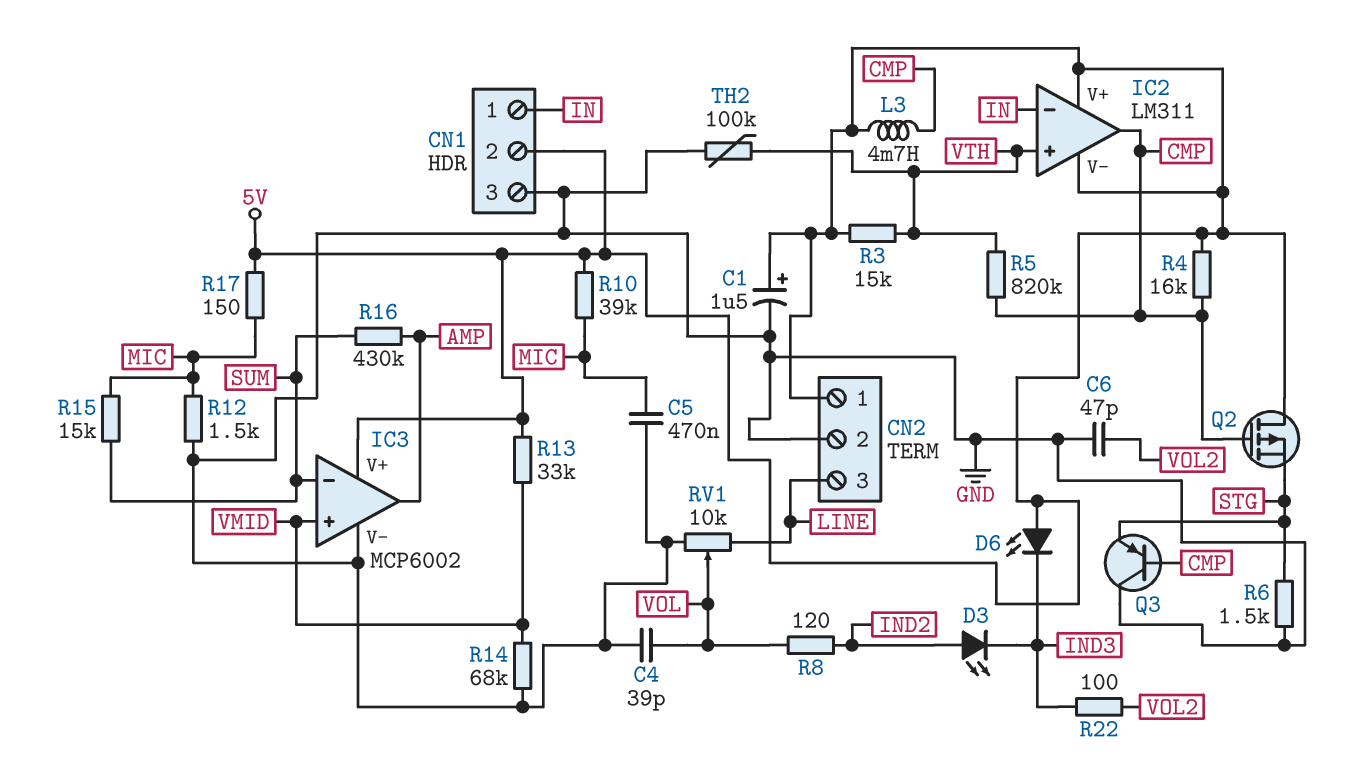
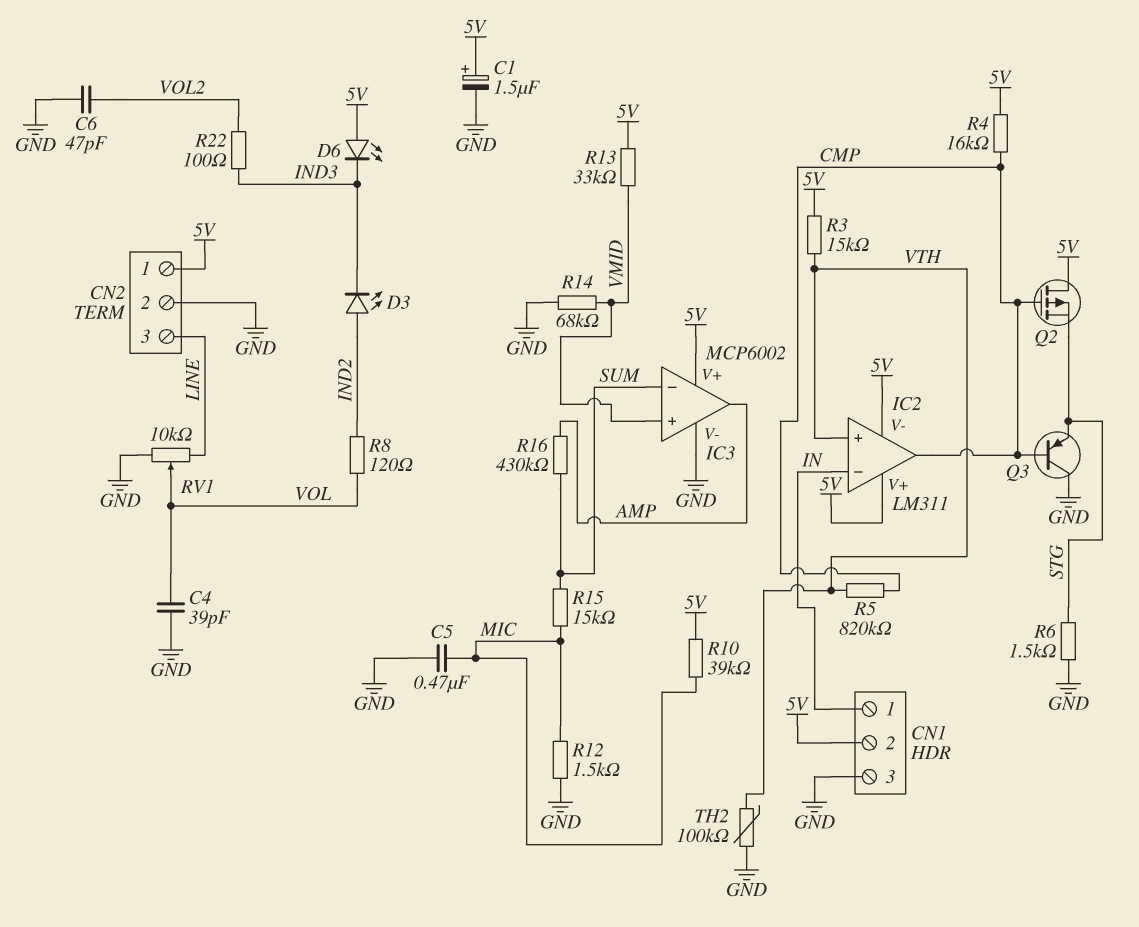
L3: 4.7mH (5V, CMP) -> none
R17: 150 (5V, MIC) -> none

